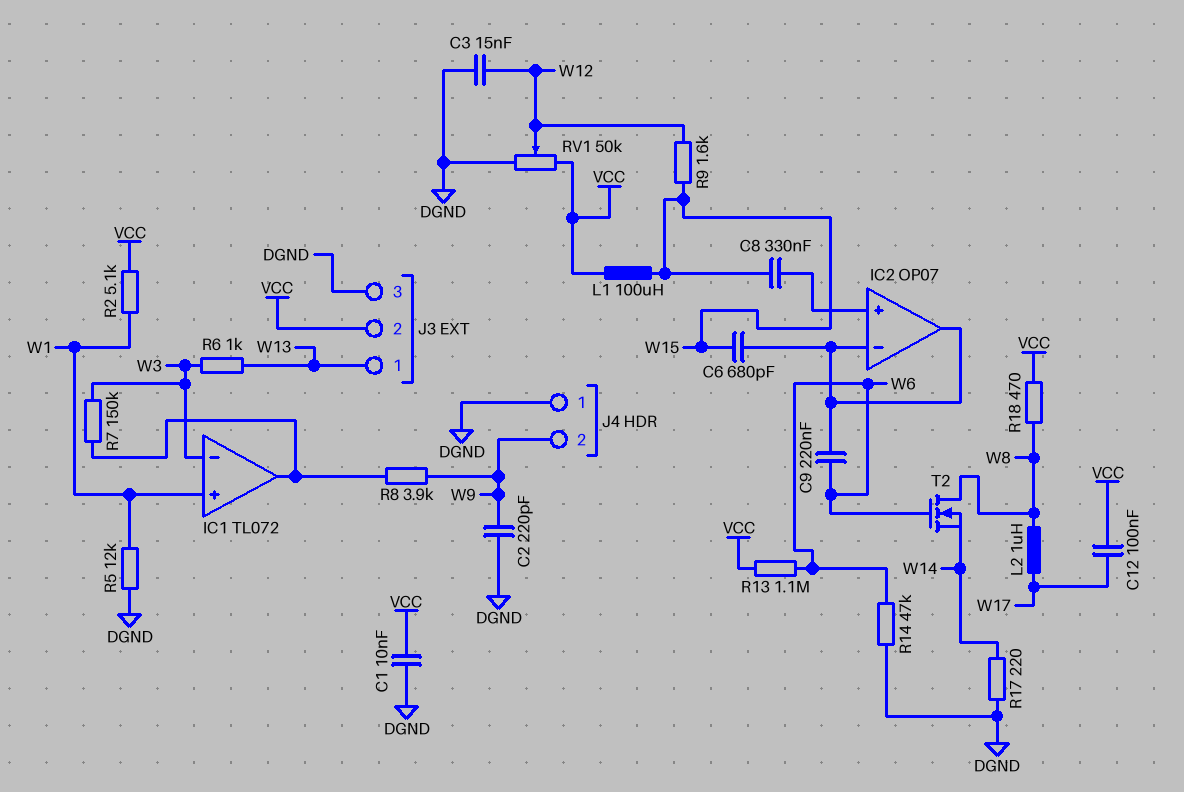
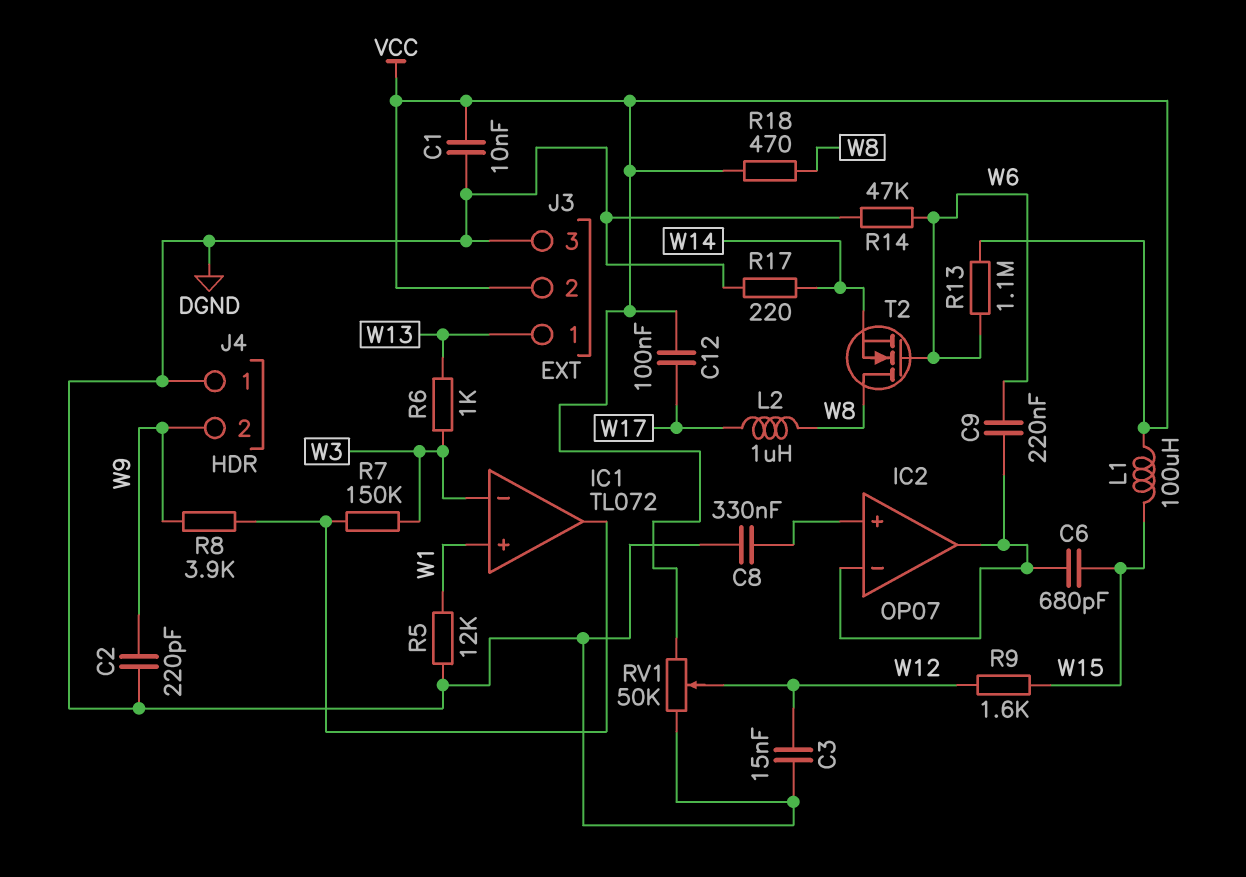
C8: 330nF (IC2/in+, W15) -> 330nF (DGND, IC2/in+)
R2: 5.1k (VCC, W1) -> none

